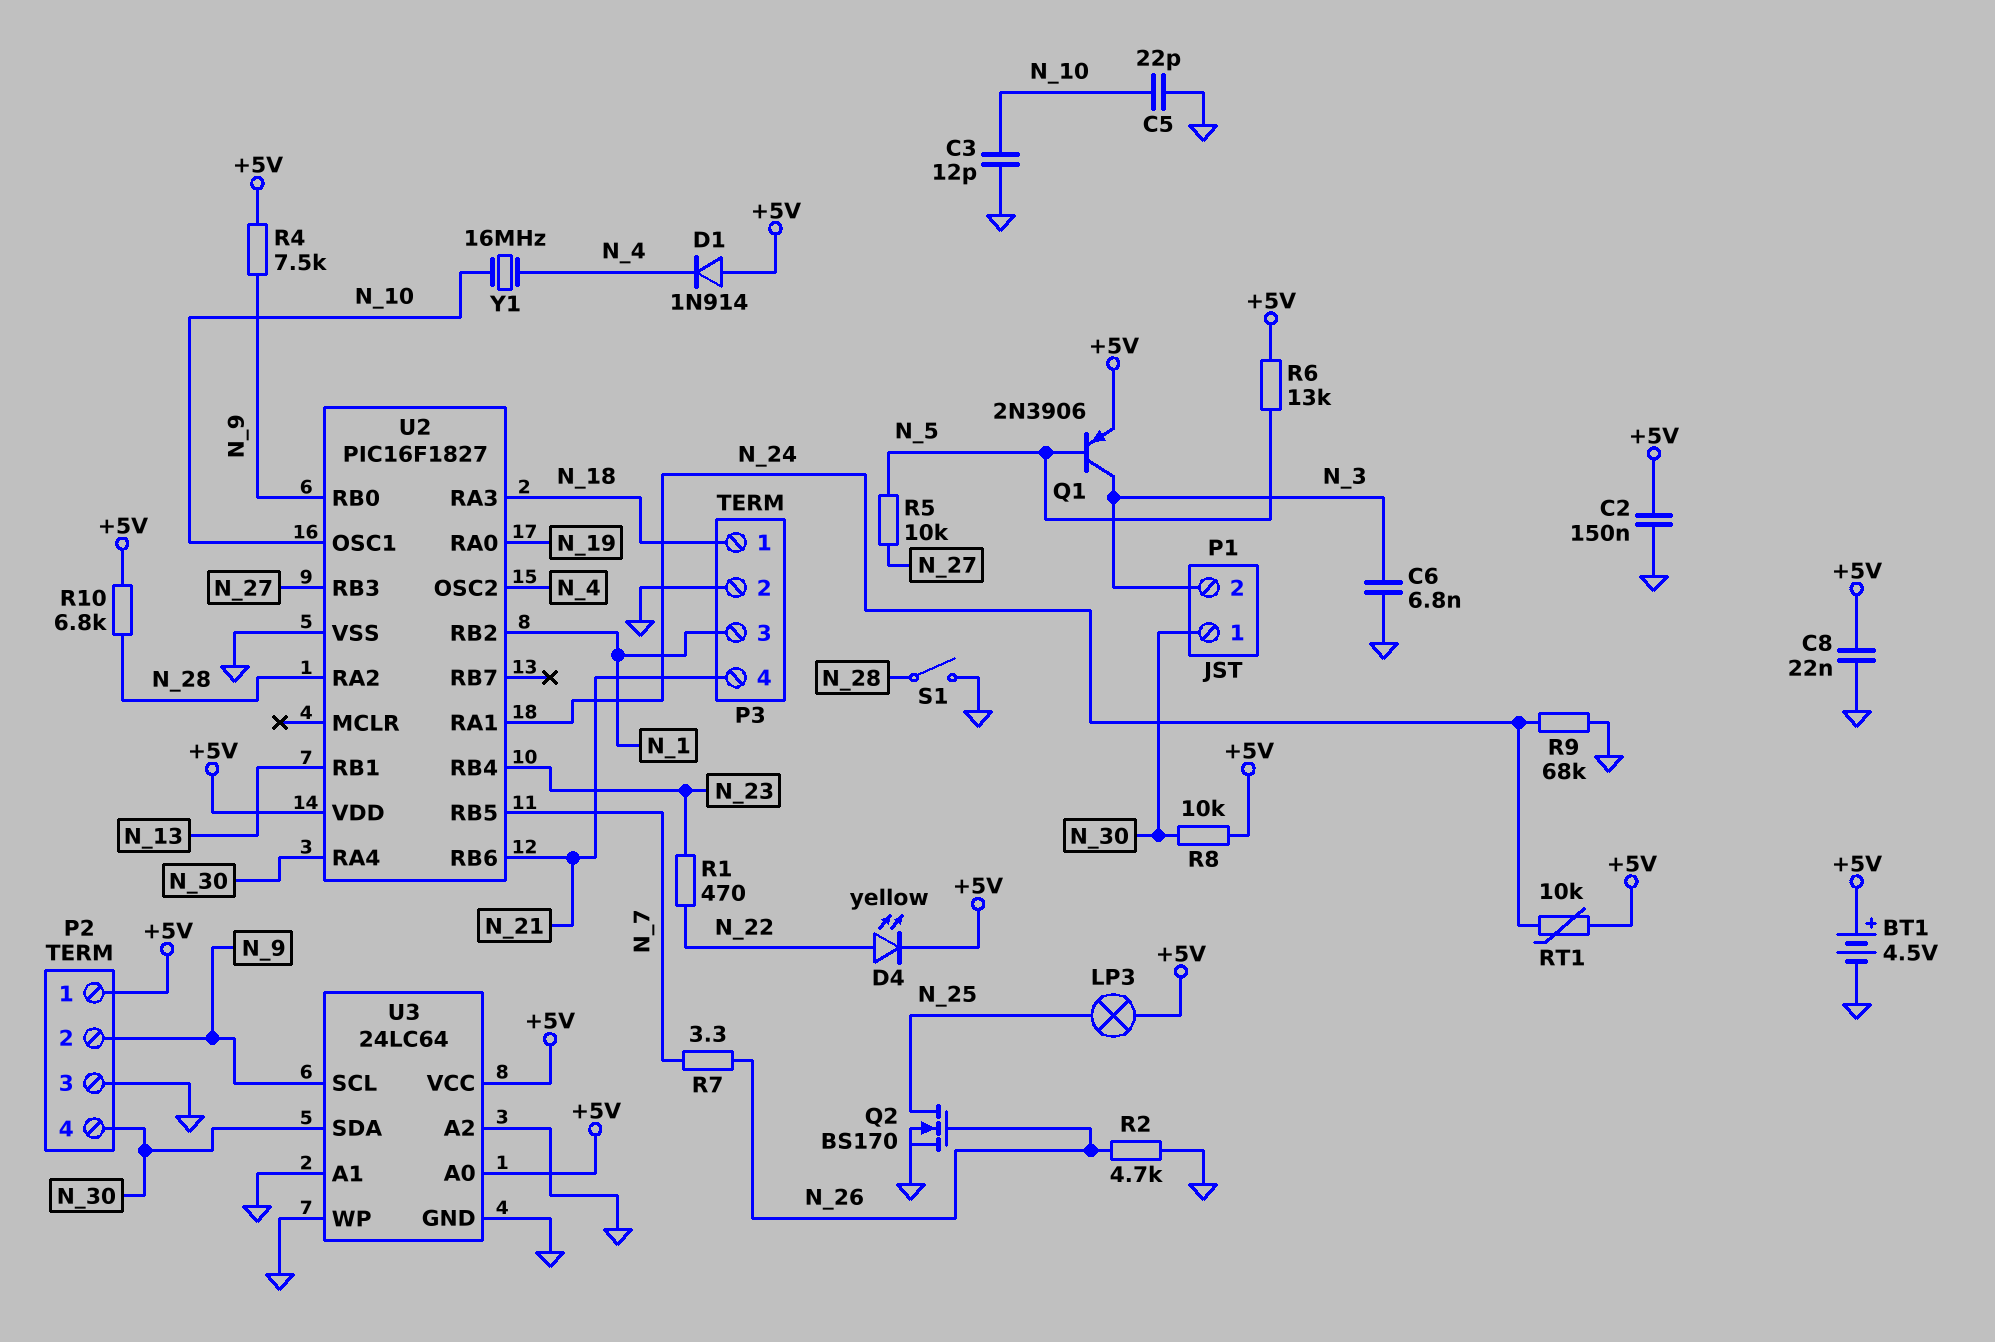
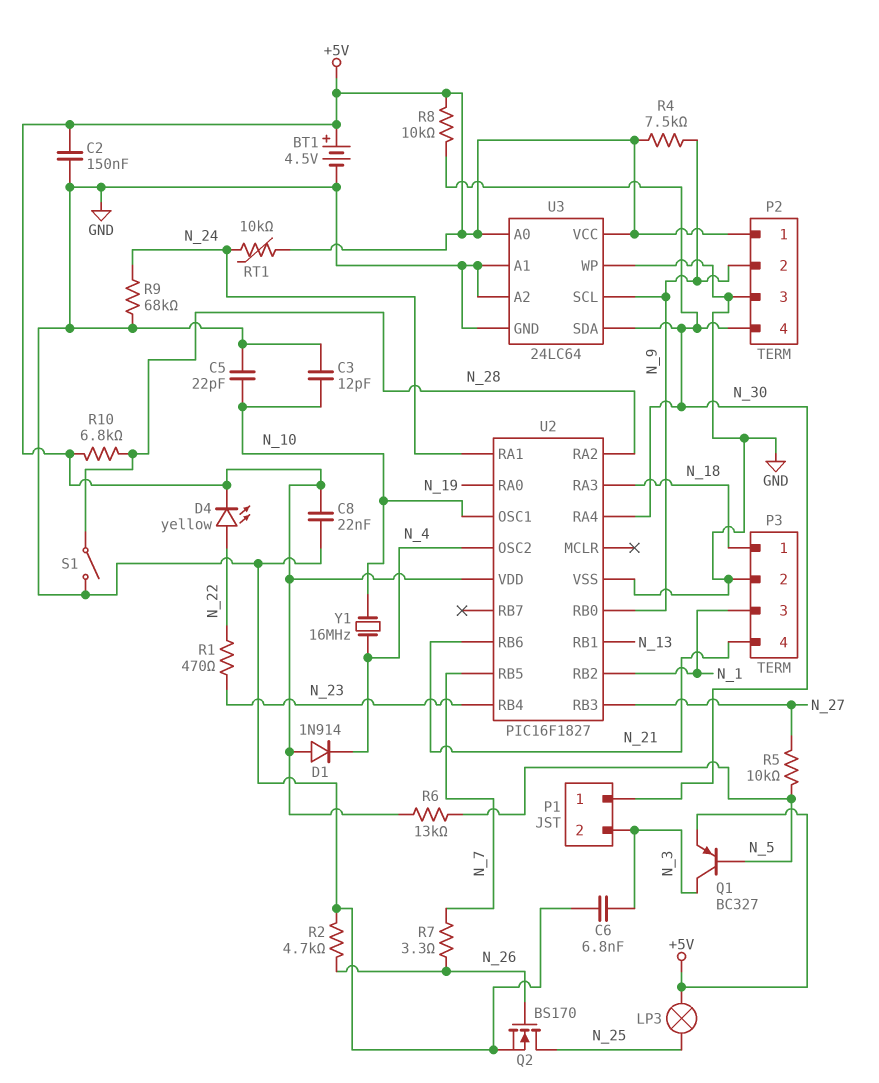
Q1: PNP 2N3906 (B N_5, C N_3, E +5V) -> PNP BC327 (B N_5, C N_3, E +5V)

